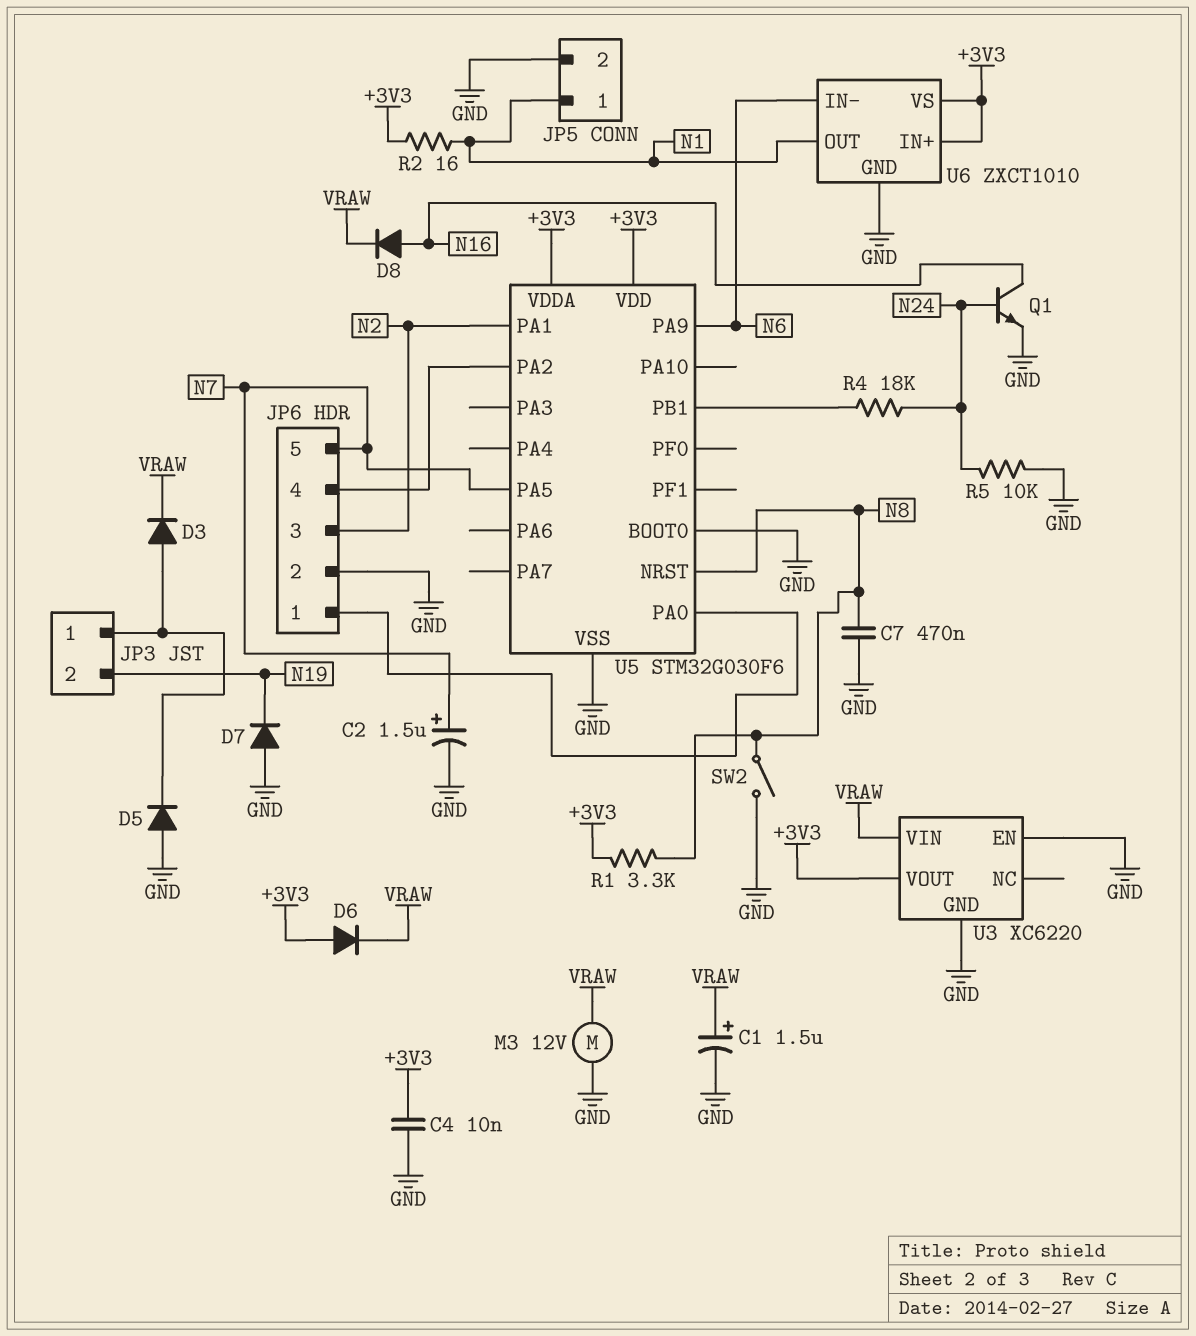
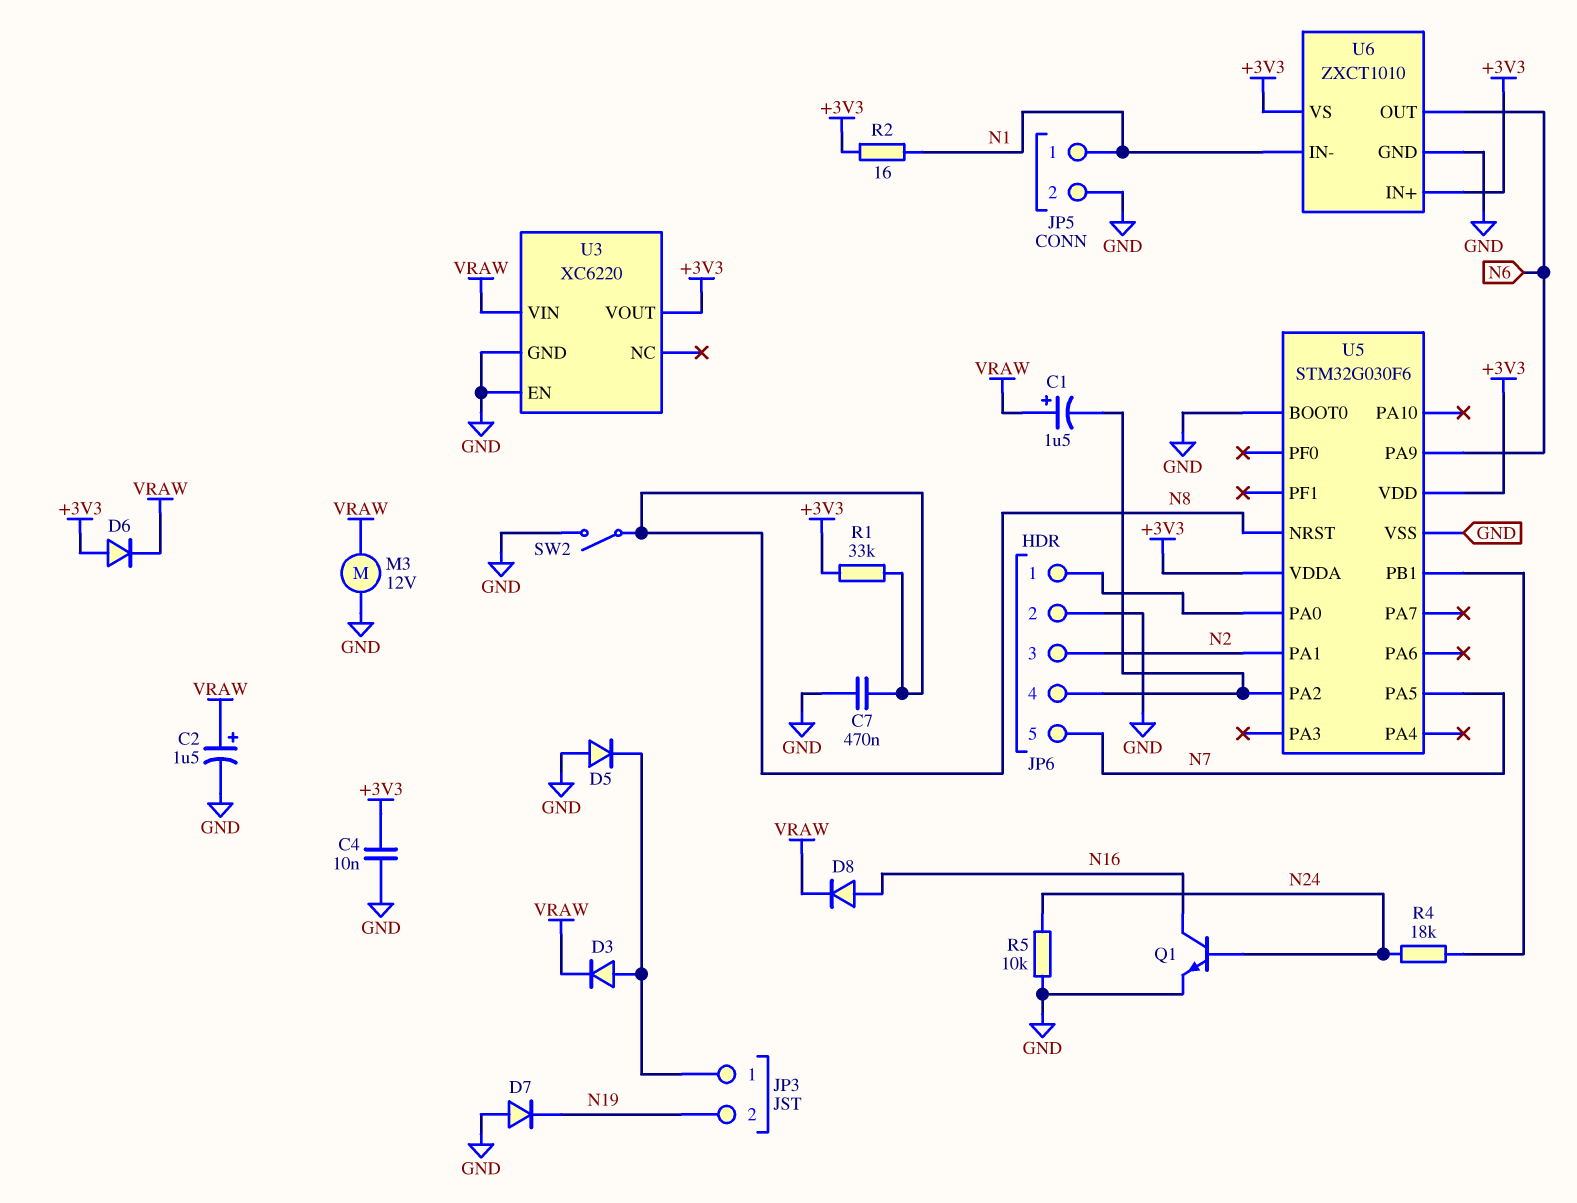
C1: 1.5uF (plus VRAW, minus GND) -> 1.5uF (plus VRAW, minus JP6/4)
C2: 1.5uF (plus N7, minus GND) -> 1.5uF (plus VRAW, minus GND)
R1: 3.3k (+3V3, N8) -> 33k (+3V3, N8)
U6 pin IN-: N6 -> N1
U6 pin OUT: N1 -> N6

